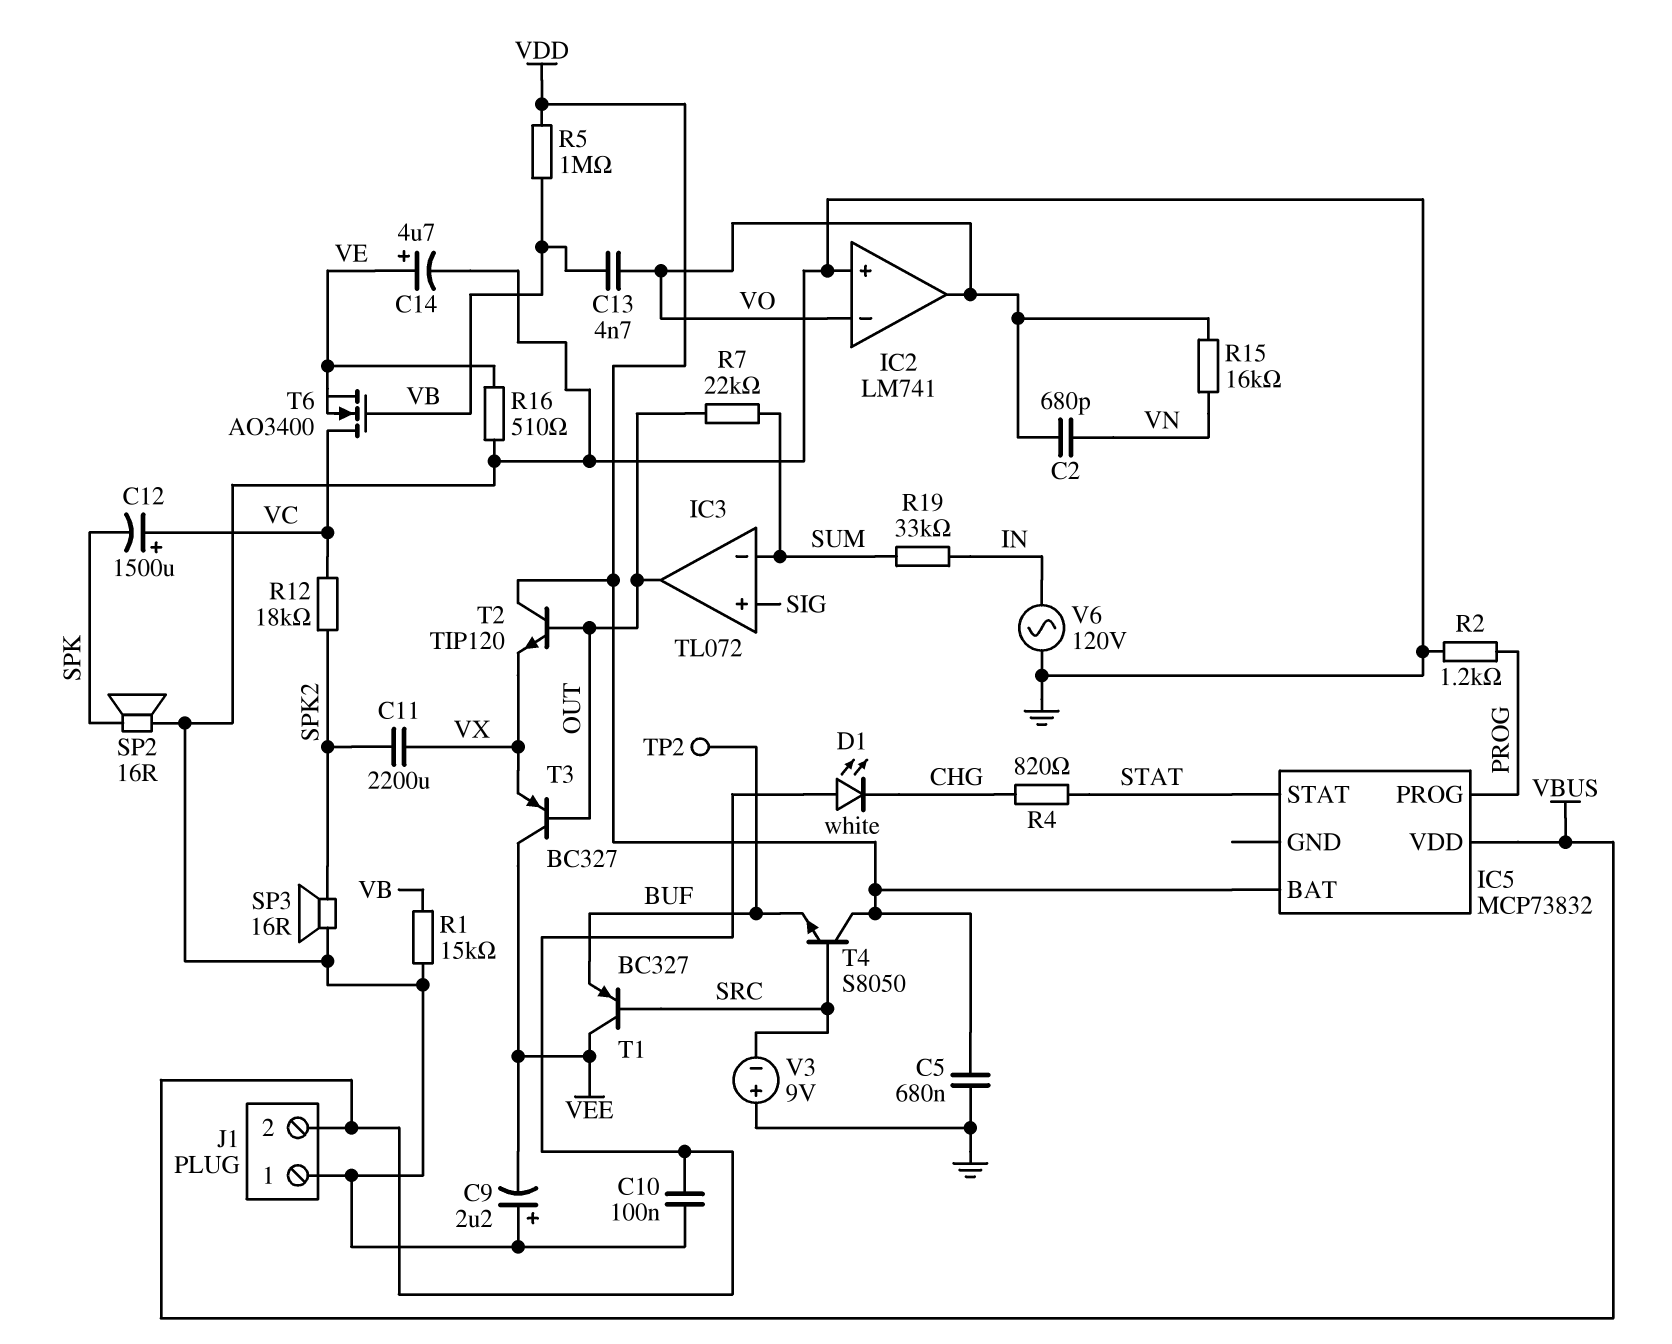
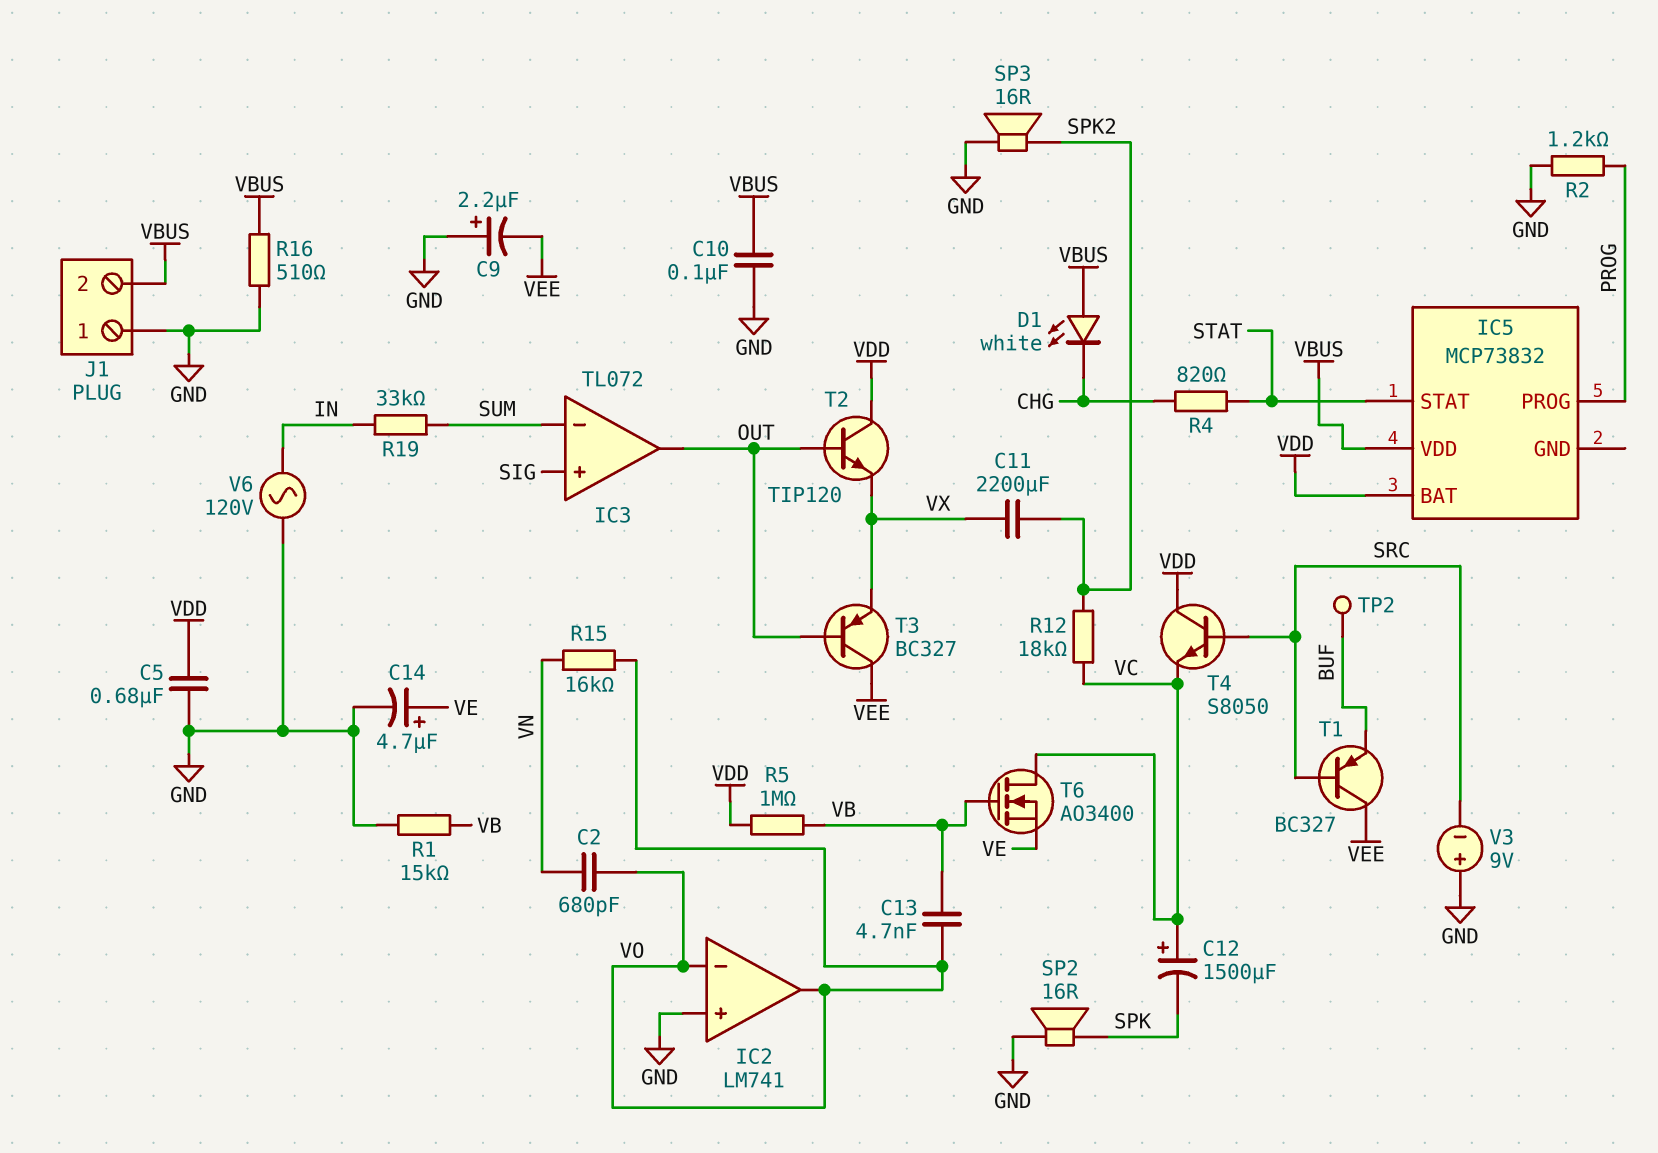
R7: 22k (OUT, SUM) -> none
R16: 510 (GND, VE) -> 510 (GND, VBUS)
T4: NPN S8050 (B SRC, C VDD, E BUF) -> NPN S8050 (B SRC, C VDD, E VC)

